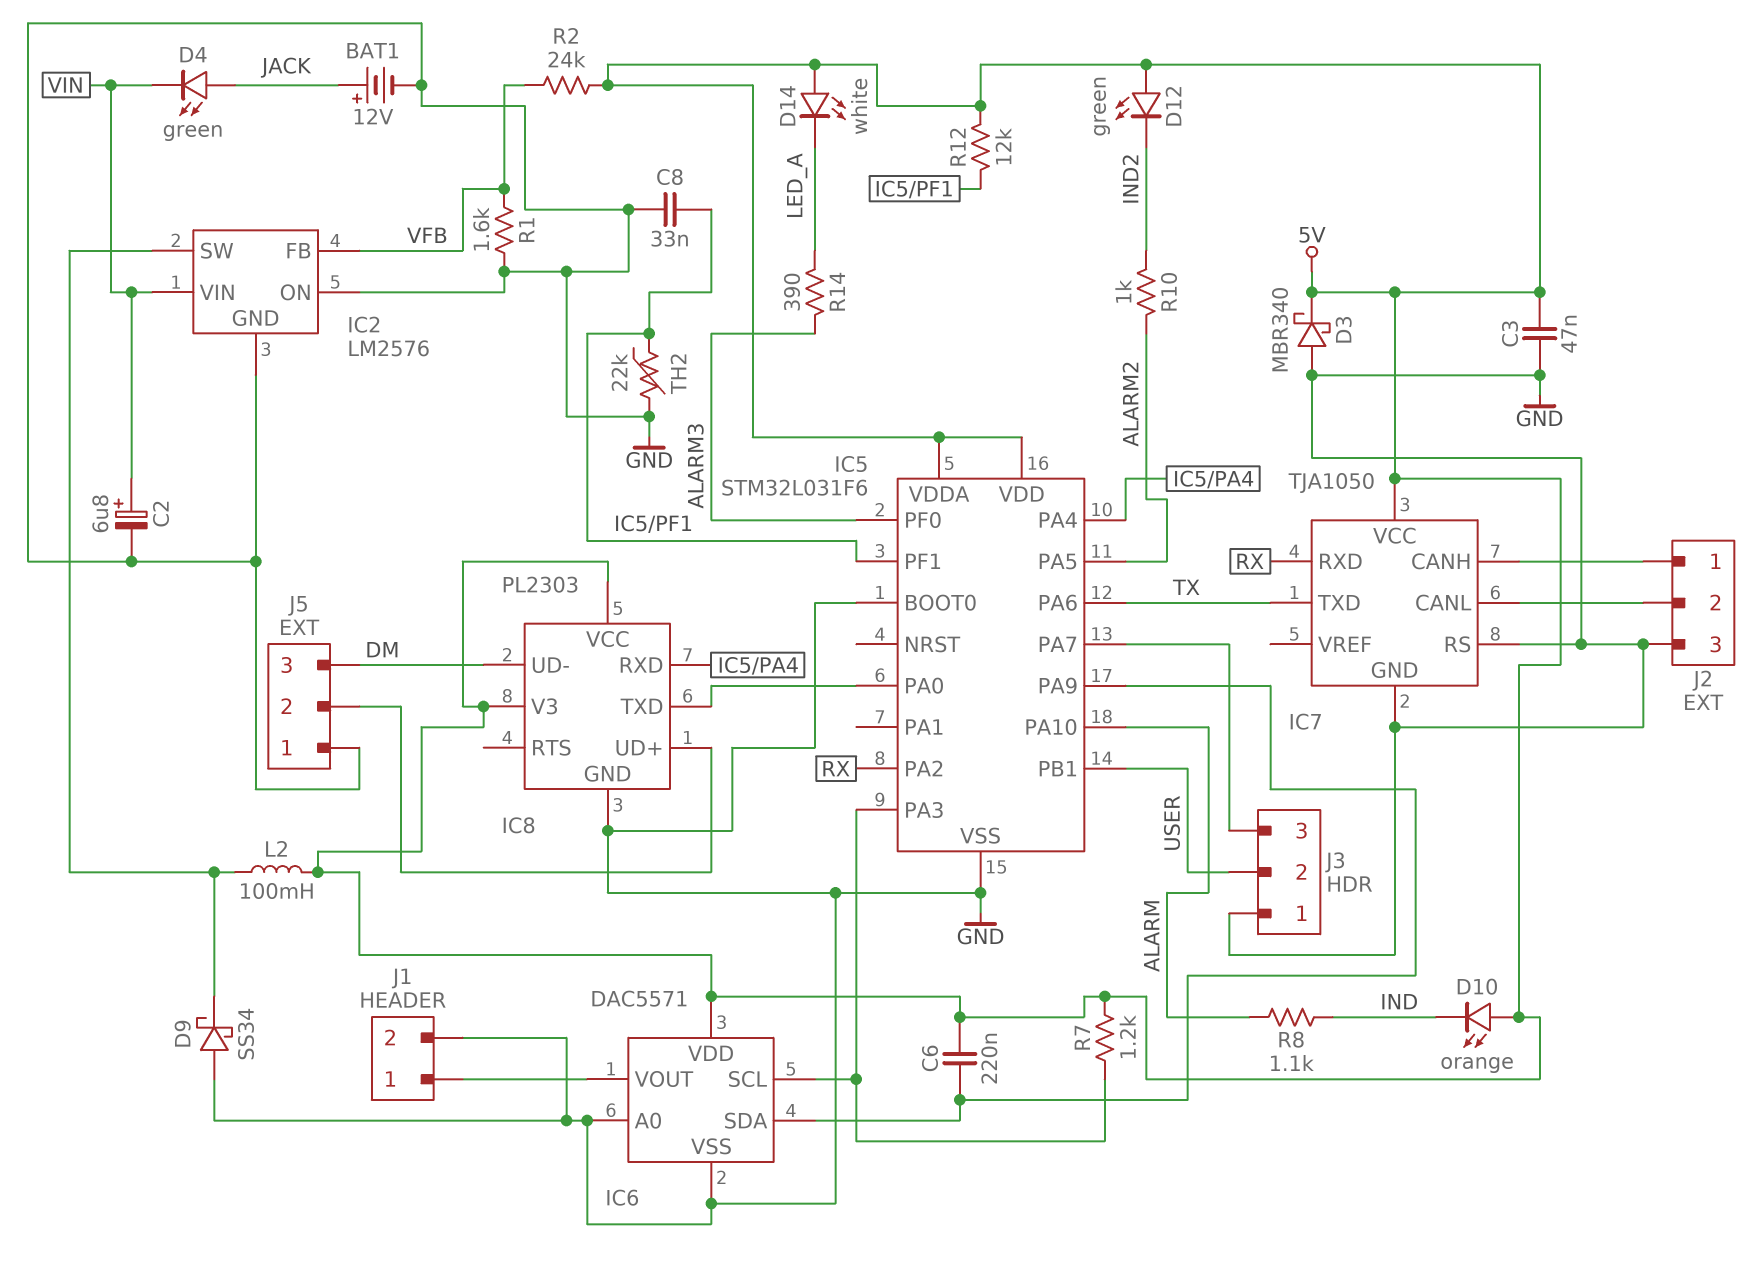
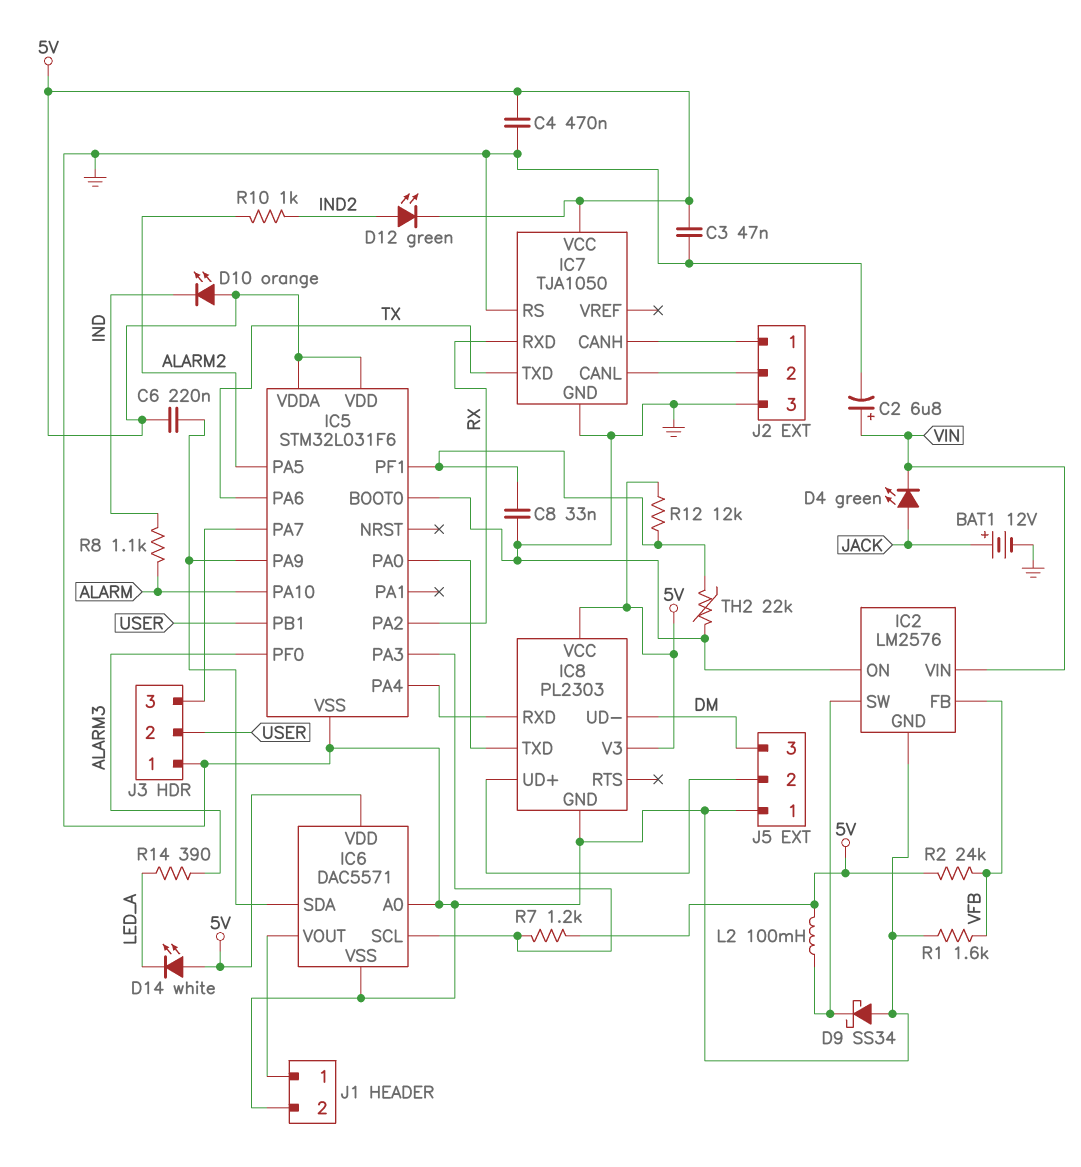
C4: none -> 470nF (5V, GND)
D3: schottky MBR340 (A GND, K 5V) -> none
D12: LED green (A 5V, K IND2) -> LED green (A IND2, K 5V)

